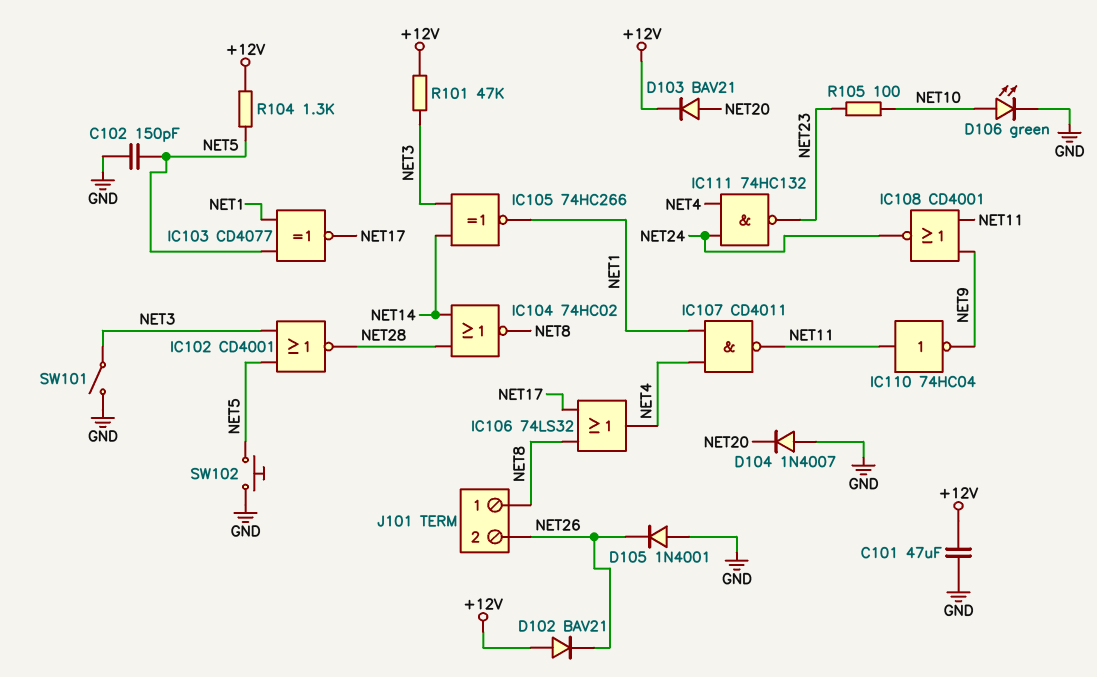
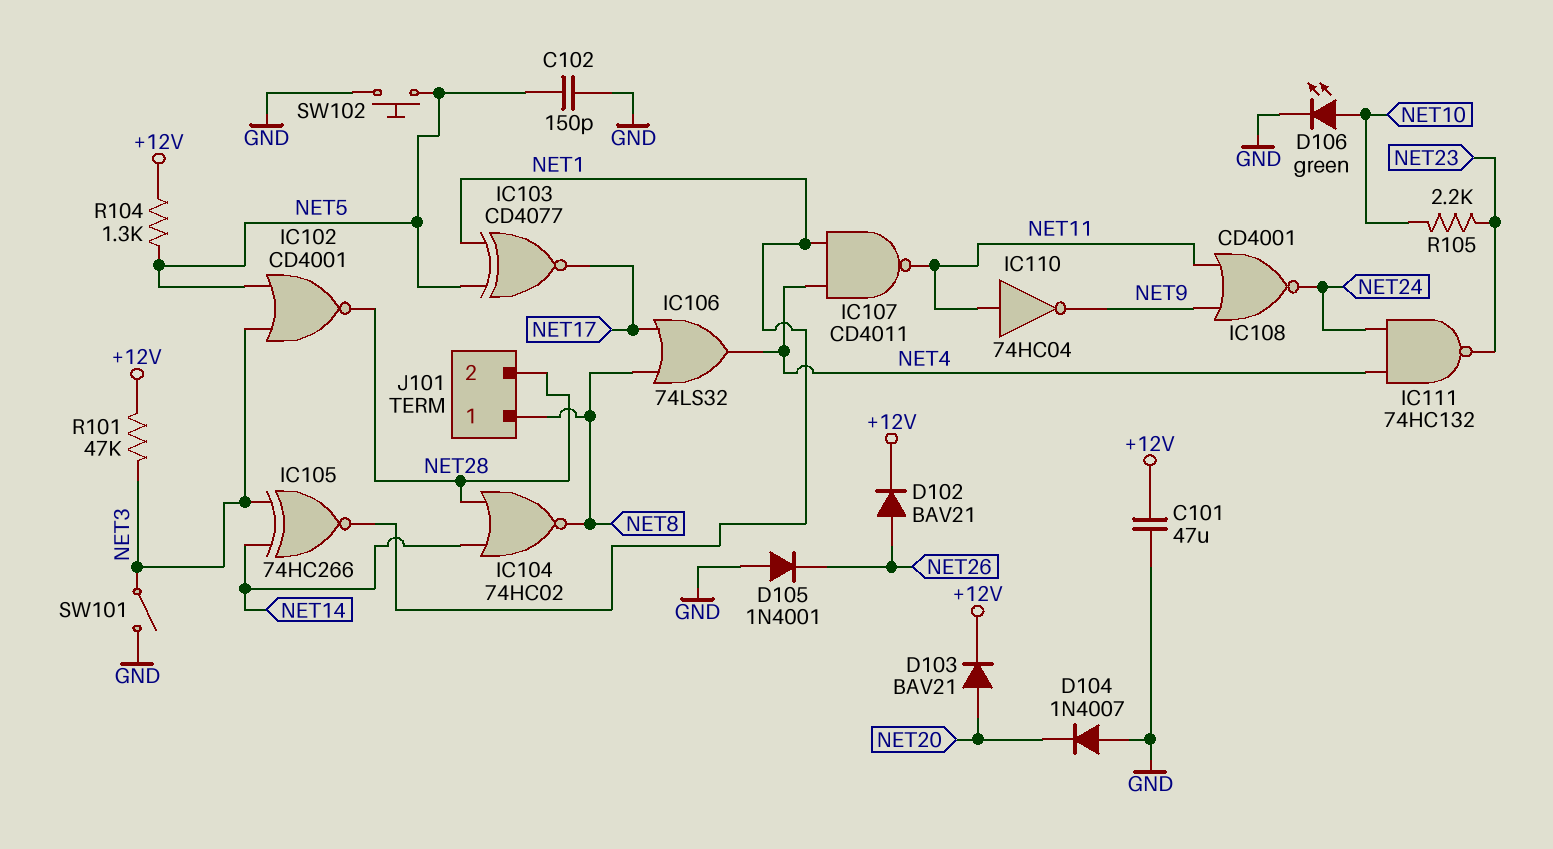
D102: diode BAV21 (A +12V, K NET26) -> diode BAV21 (A NET26, K +12V)
J101 pin 2: NET26 -> NET28
R105: 100 (NET10, NET23) -> 2.2k (NET10, NET23)

